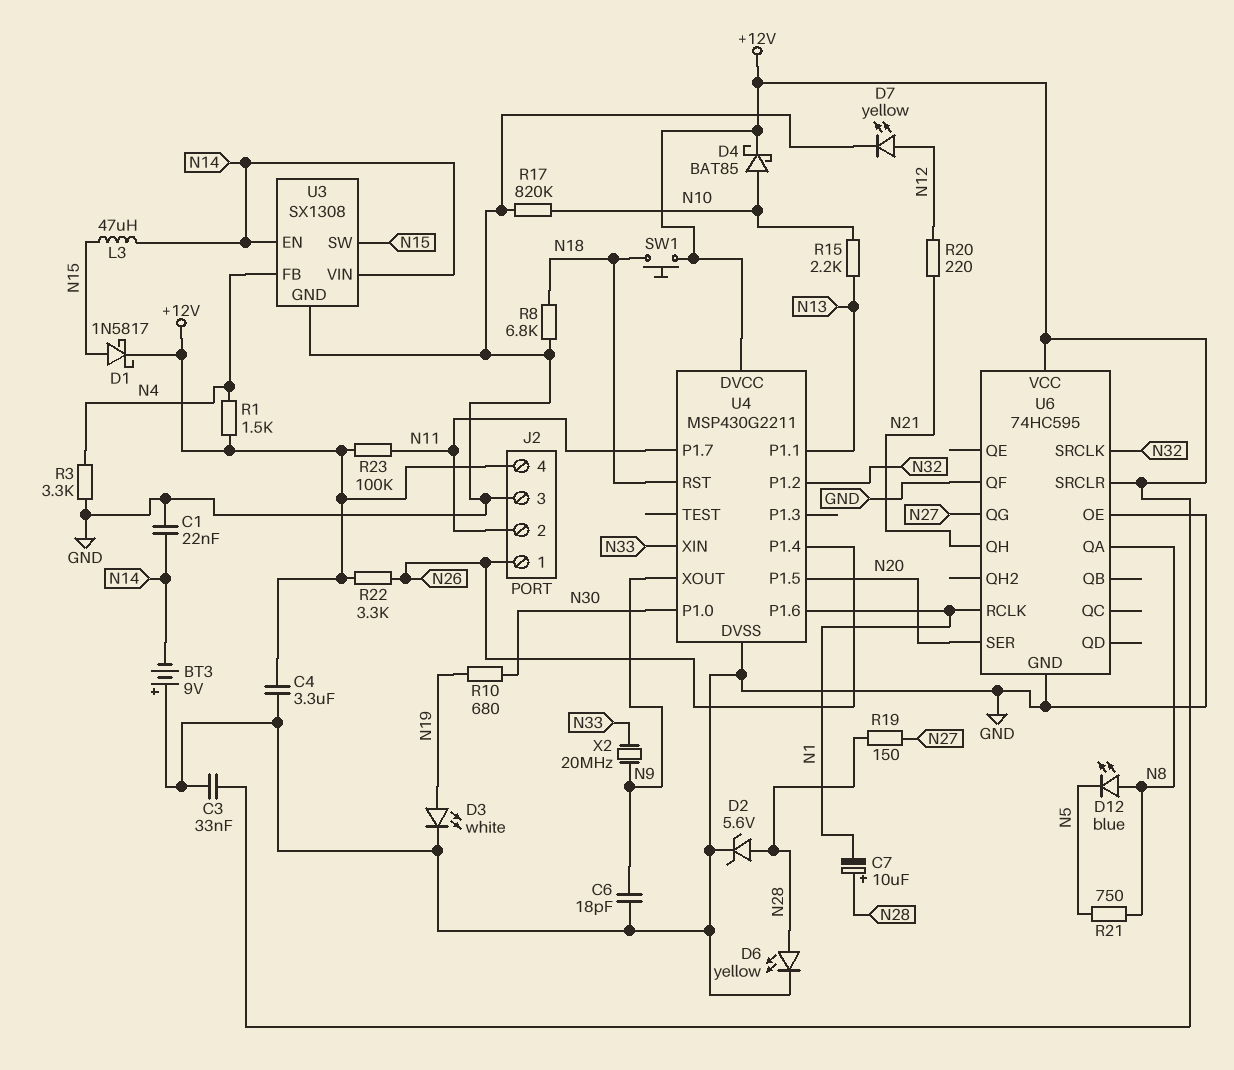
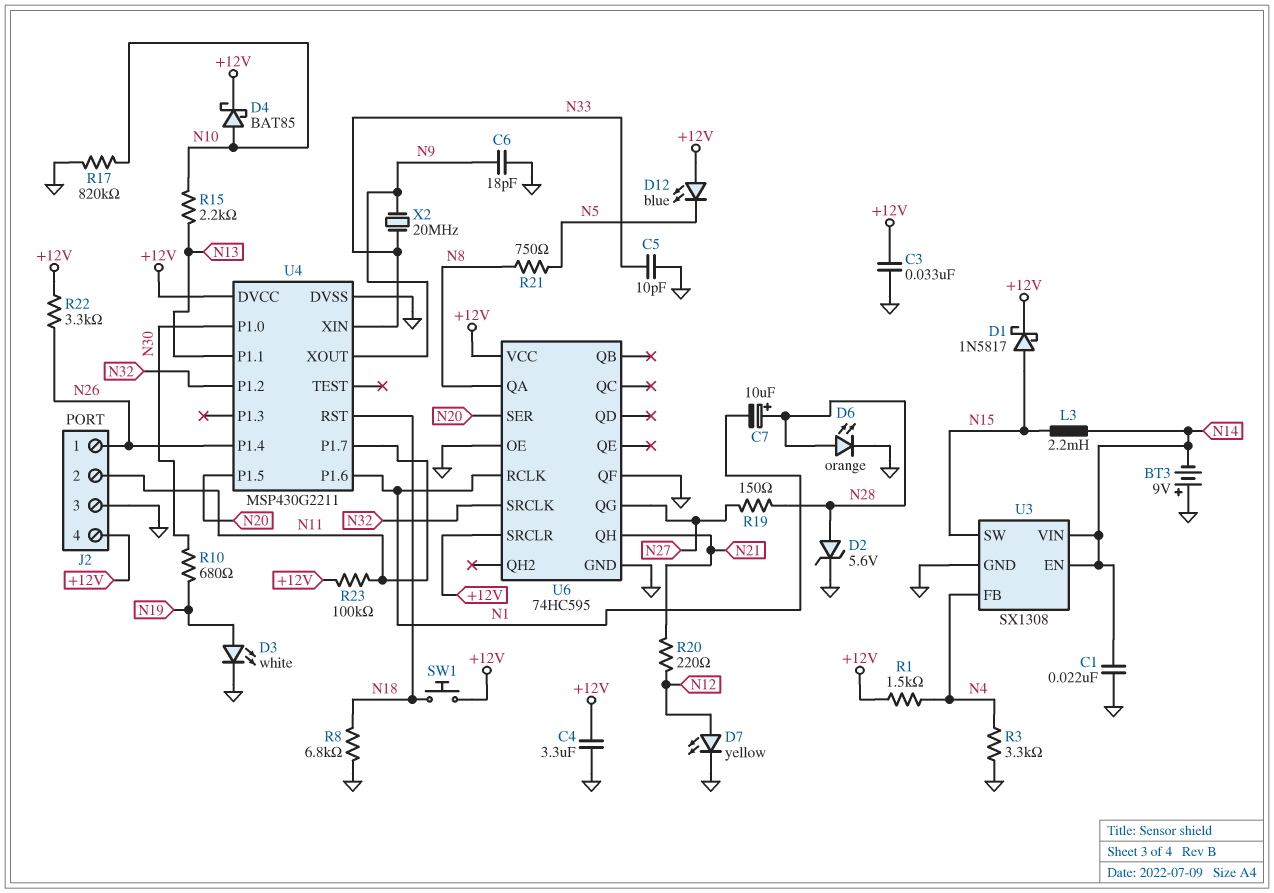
C5: none -> 10pF (GND, N33)
D6: LED yellow (A N28, K GND) -> LED orange (A N28, K GND)
D12: LED blue (A N8, K N5) -> LED blue (A +12V, K N5)
L3: 47uH (N14, N15) -> 2.2mH (N14, N15)

